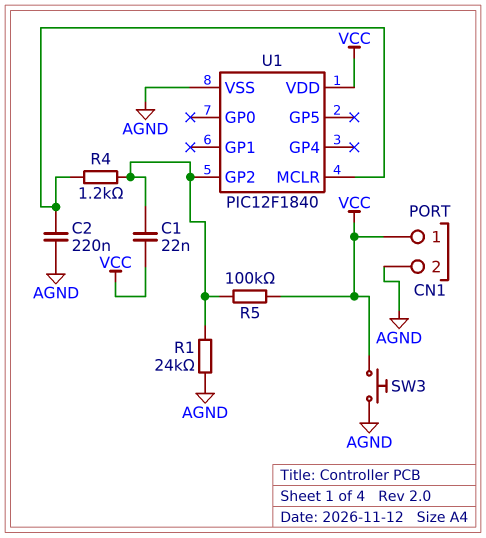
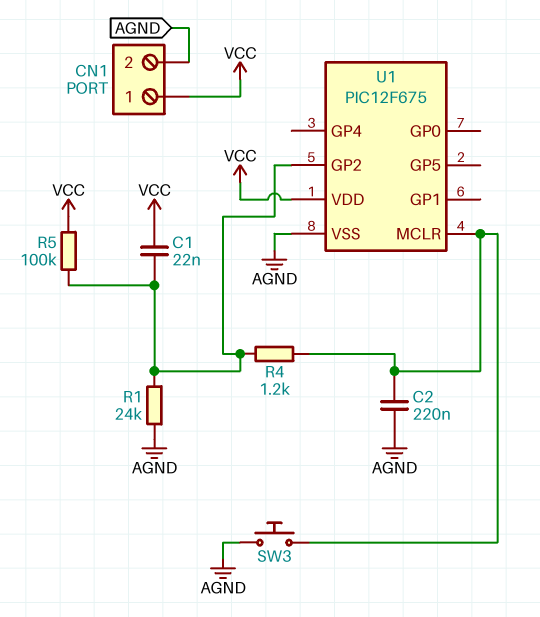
SW3: button (AGND, VCC) -> button (AGND, U1/MCLR)
U1: PIC12F1840 -> PIC12F675

